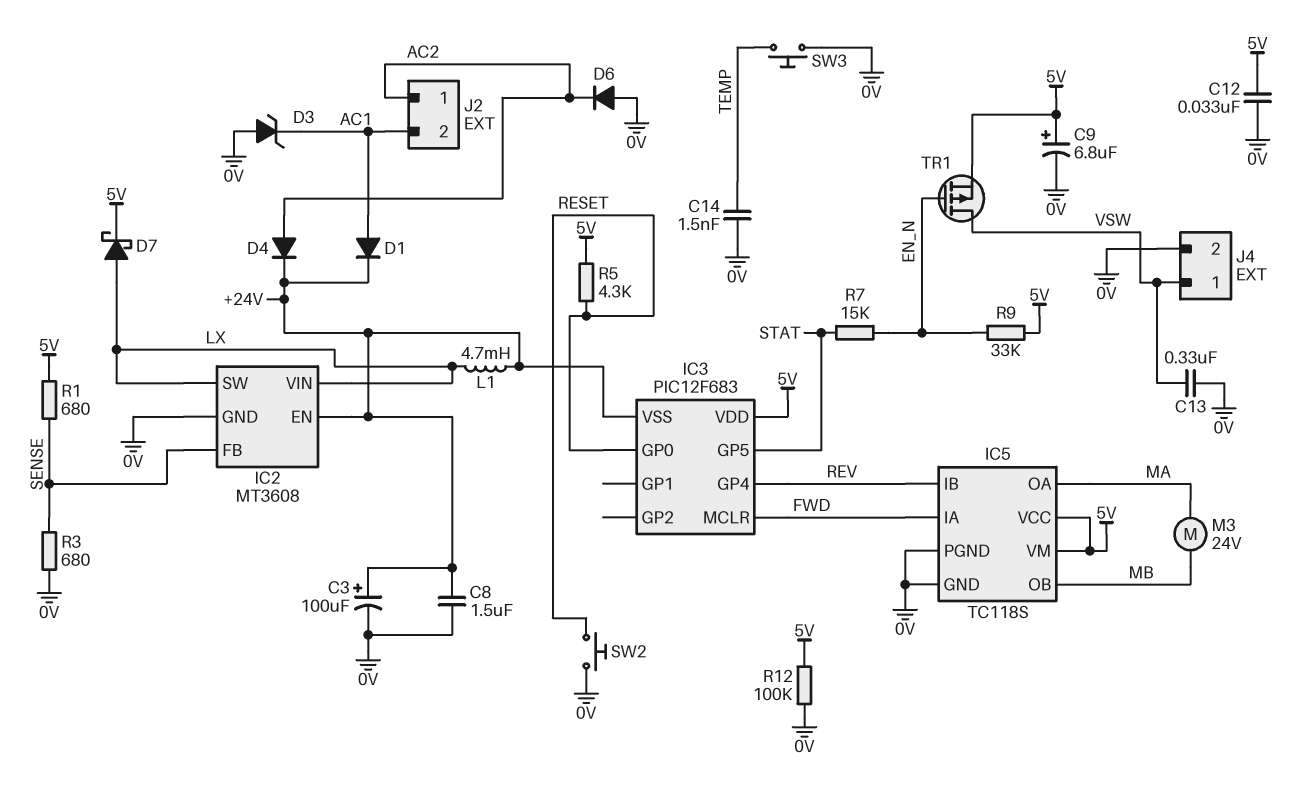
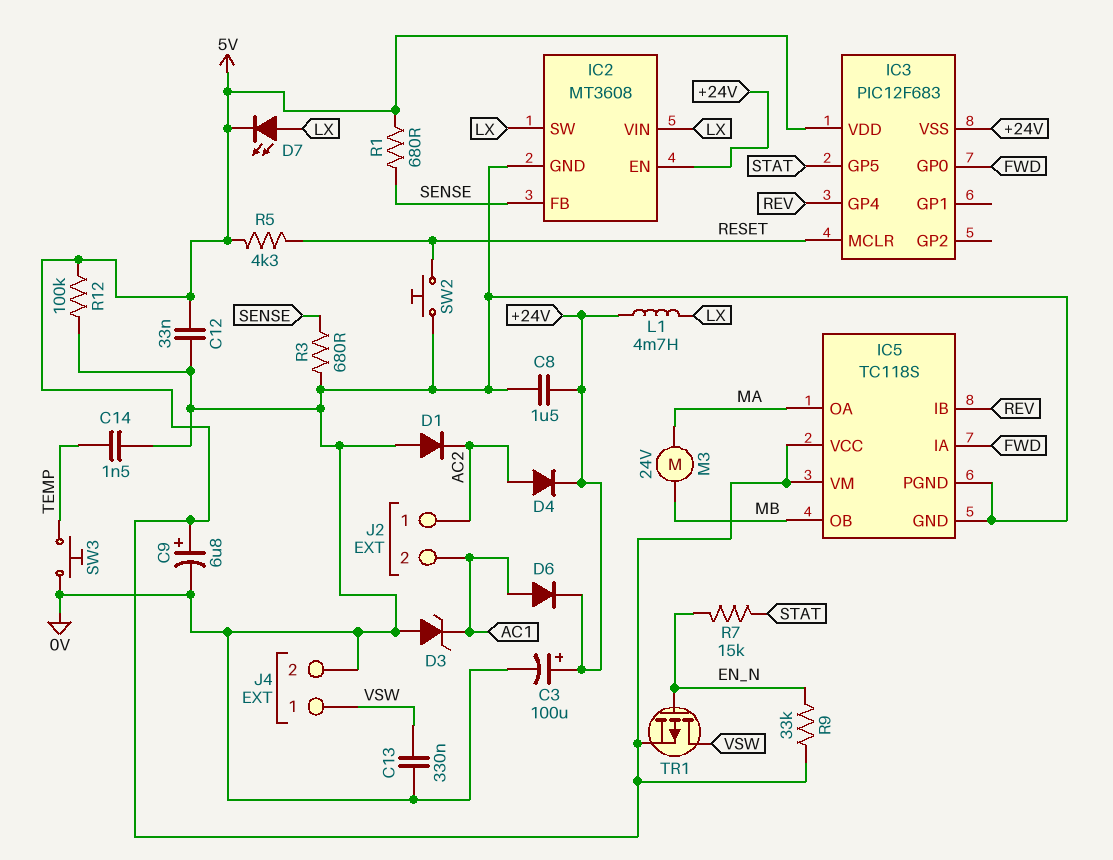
D1: diode (A AC1, K +24V) -> diode (A 0V, K AC2)
D6: diode (A 0V, K AC2) -> diode (A AC1, K +24V)
D7: schottky (A LX, K 5V) -> LED (A LX, K 5V)
IC3 pin GP0: RESET -> FWD
IC3 pin MCLR: FWD -> RESET

